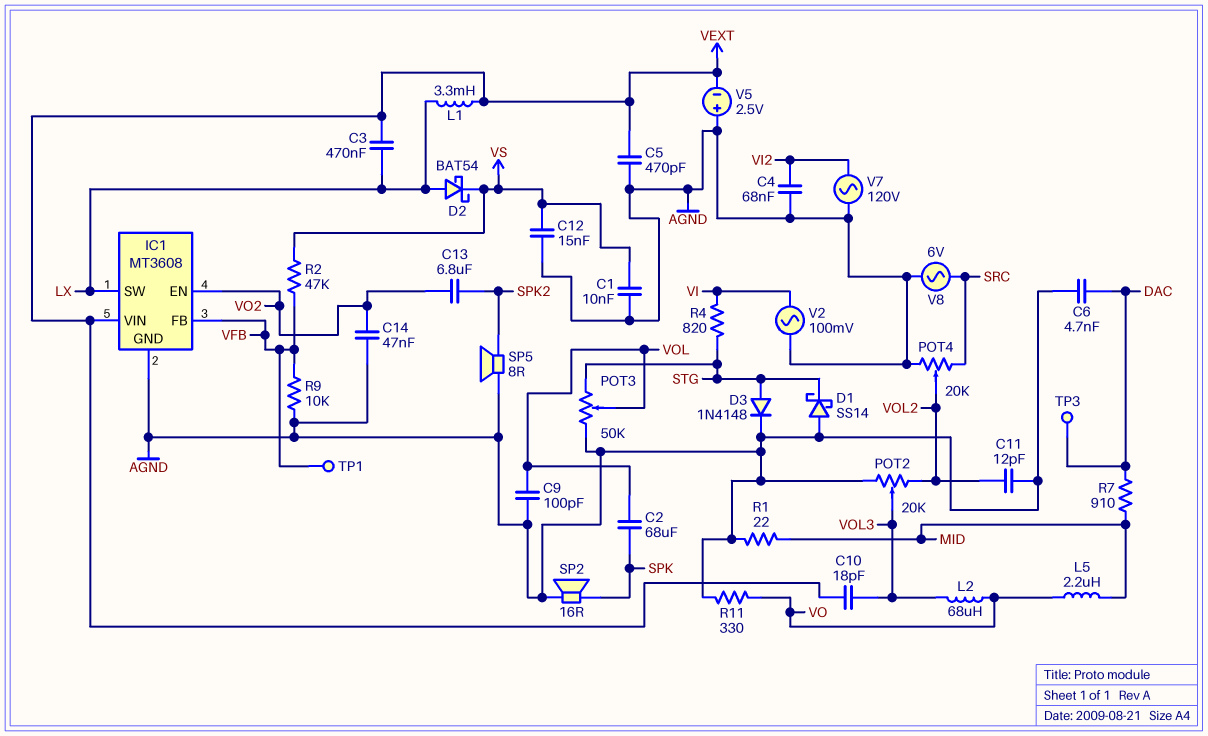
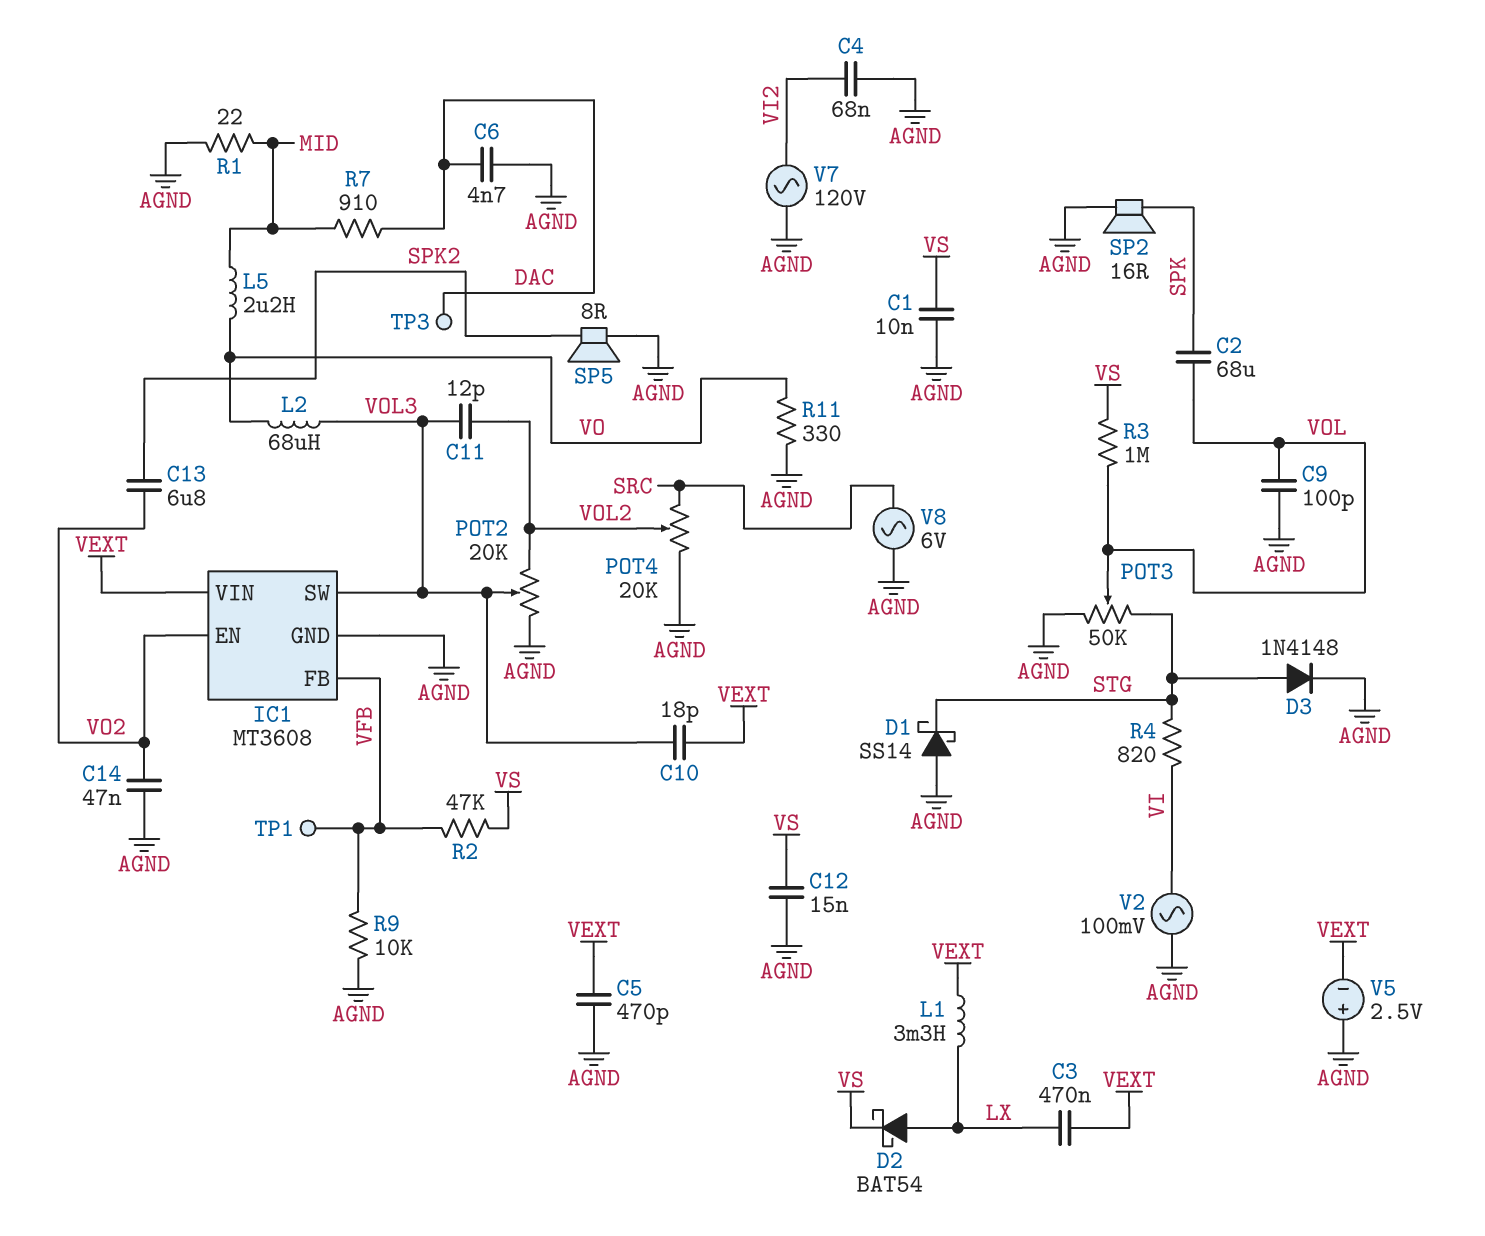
C11: 12pF (AGND, VOL2) -> 12pF (VOL2, VOL3)
IC1 pin SW: LX -> VOL3
R3: none -> 1M (VOL, VS)

